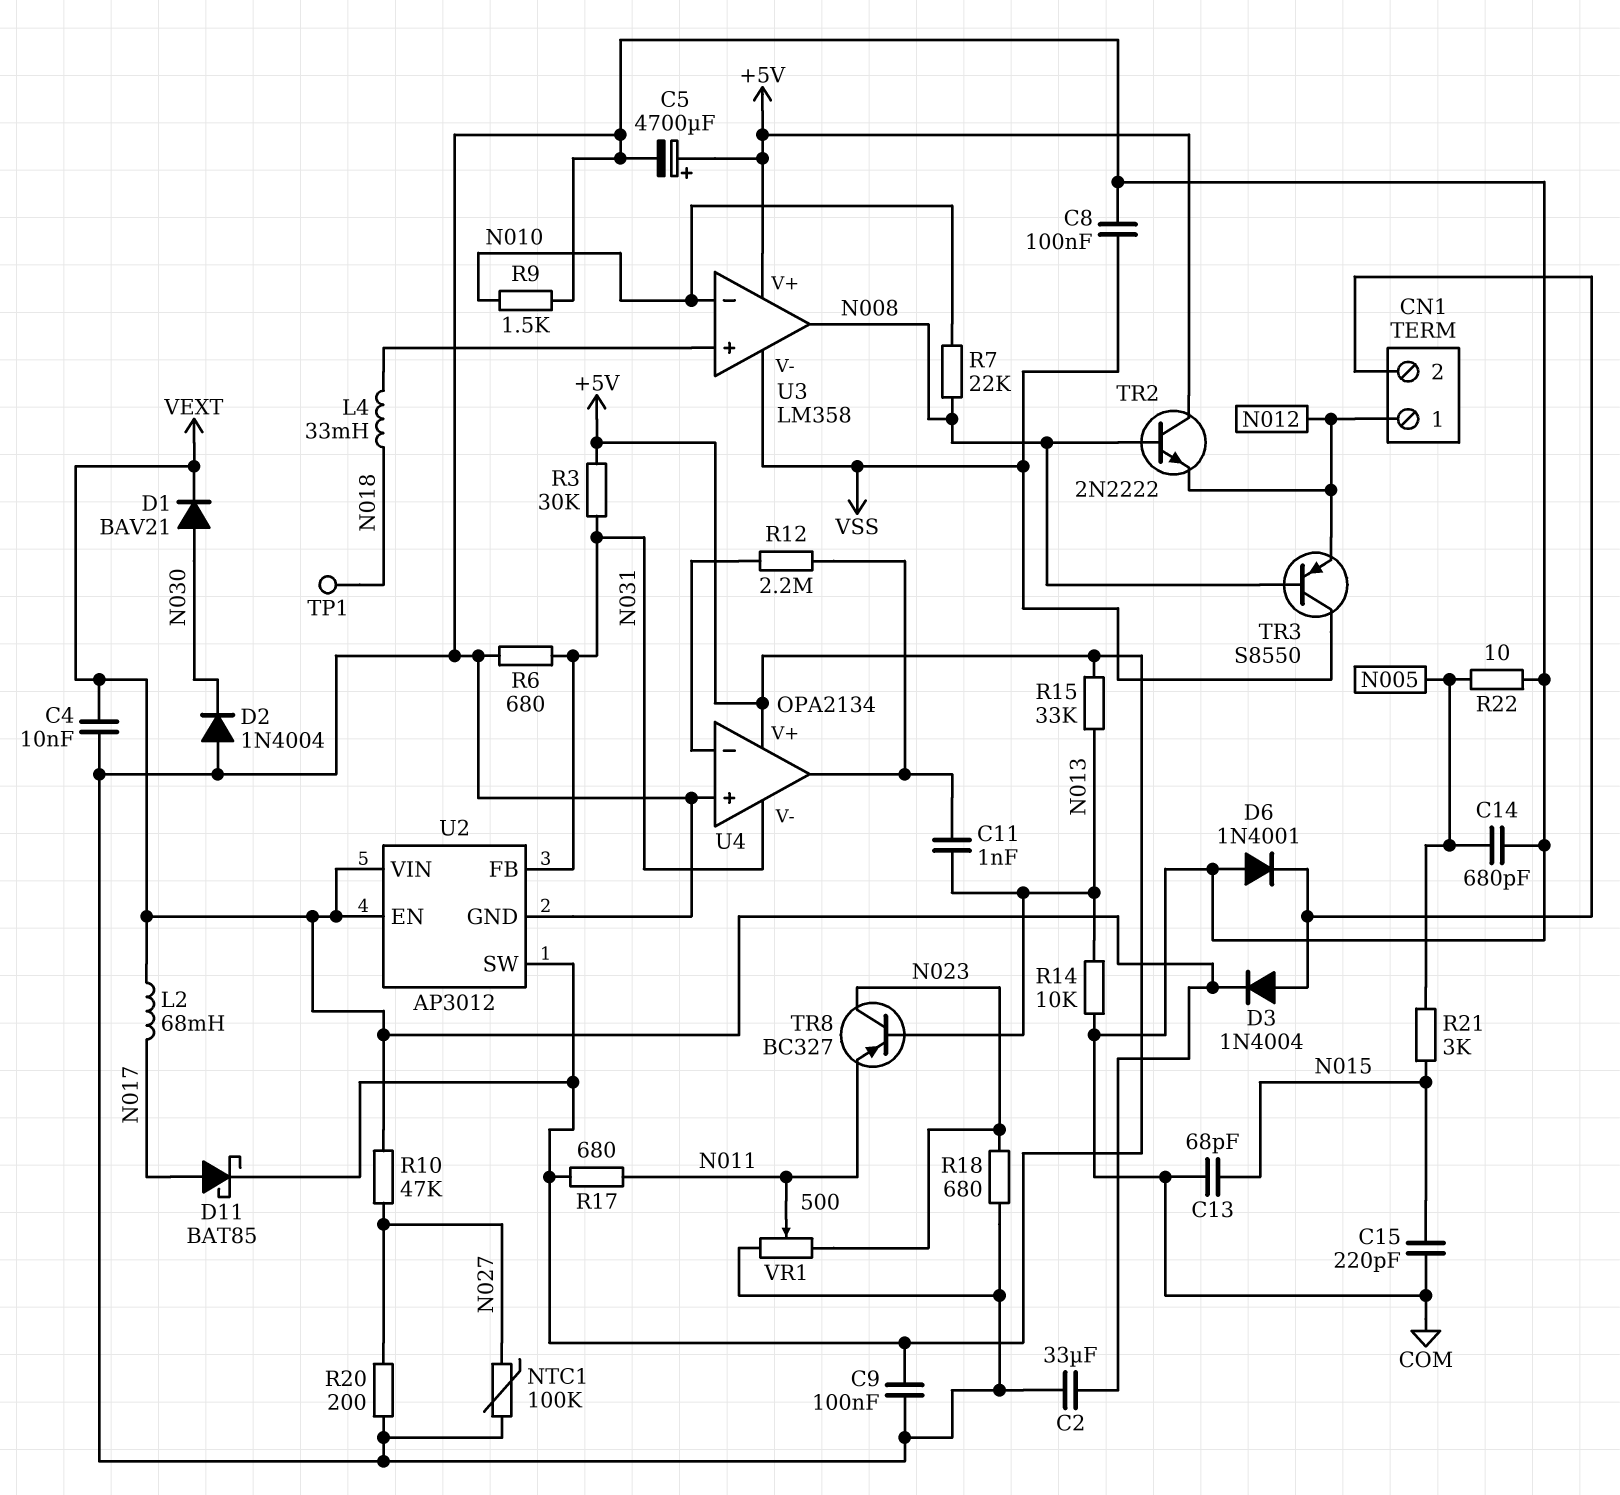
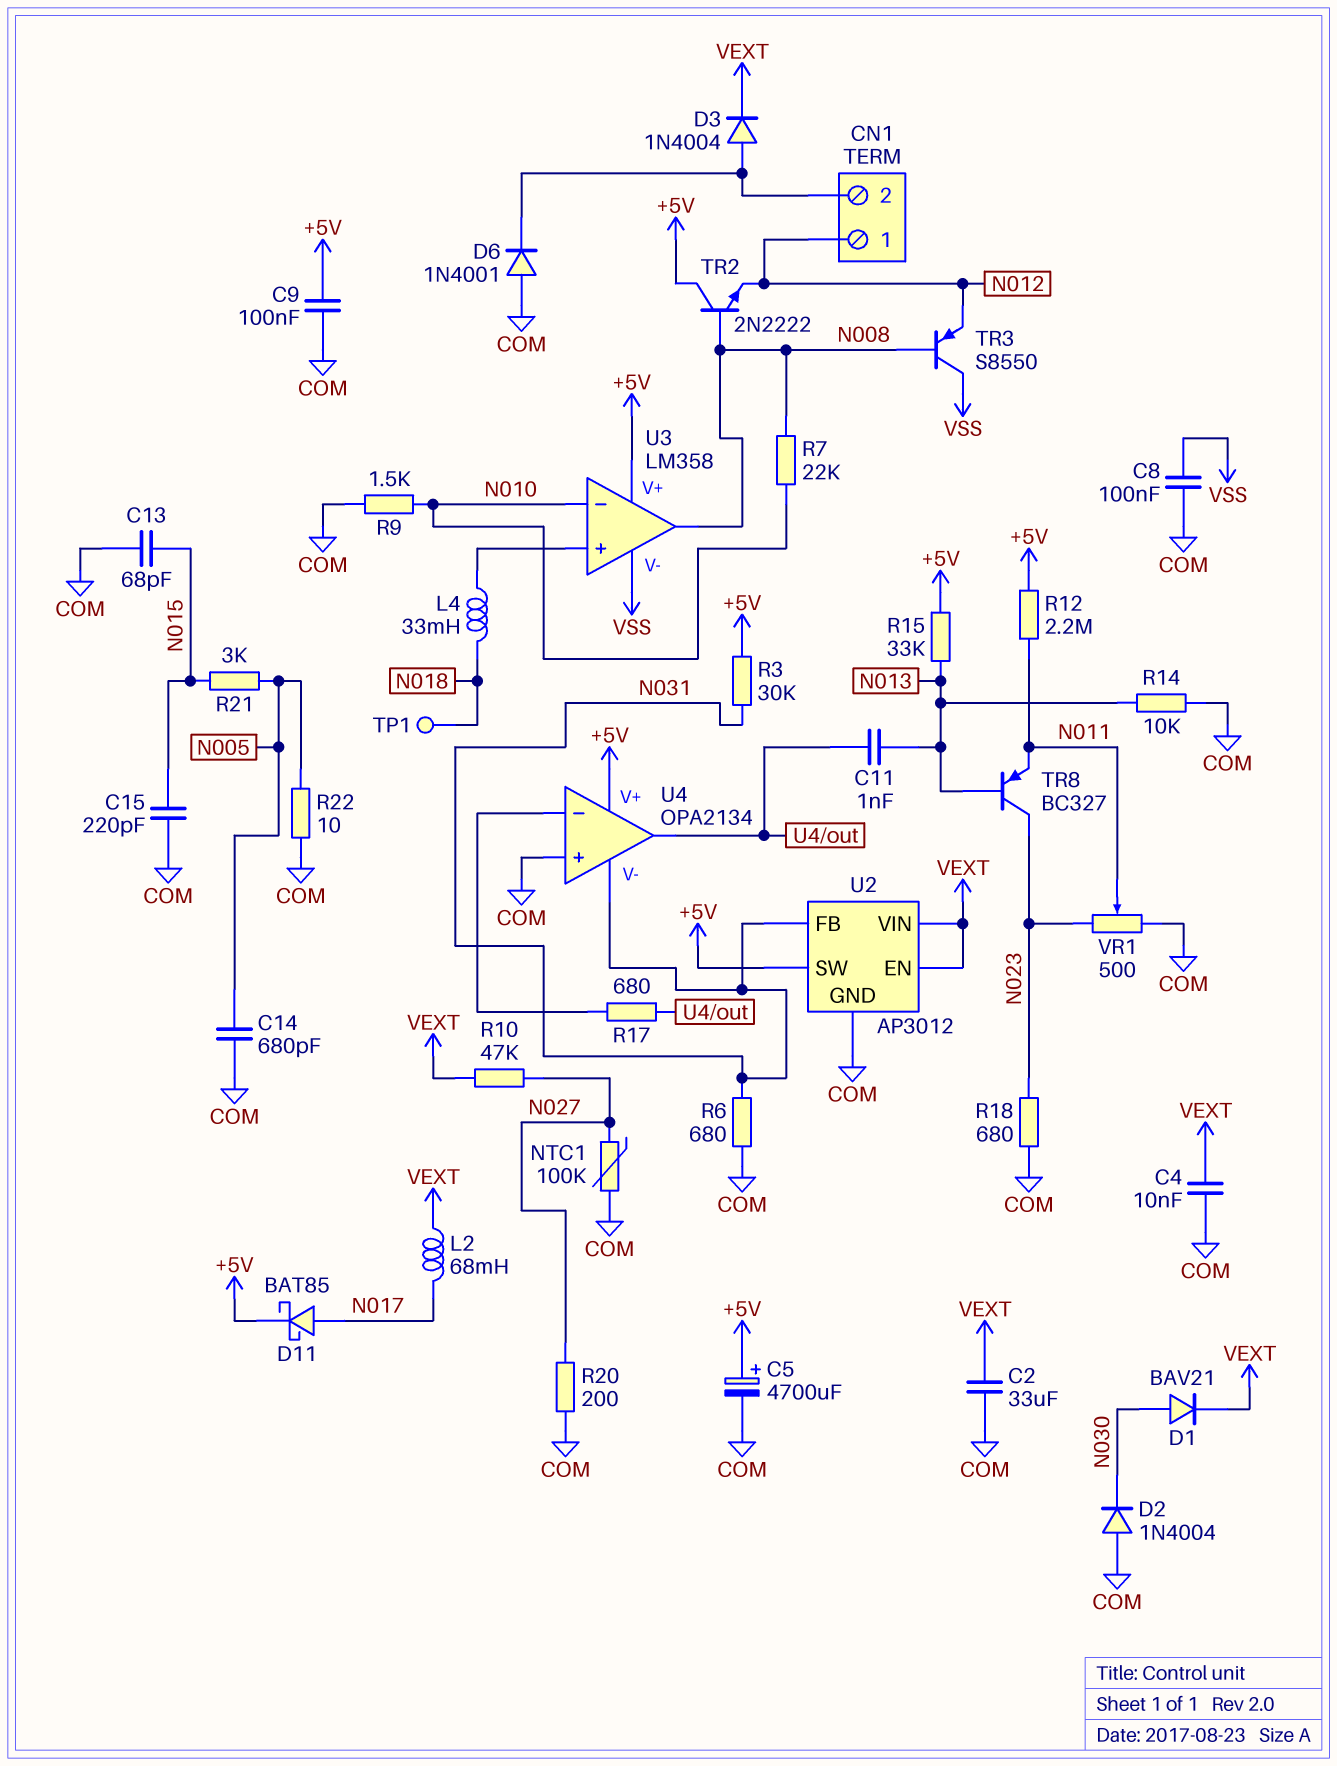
R12: 2.2M (U4/in-, U4/out) -> 2.2M (+5V, N011)
R17: 680 (+5V, N011) -> 680 (U4/in-, U4/out)

